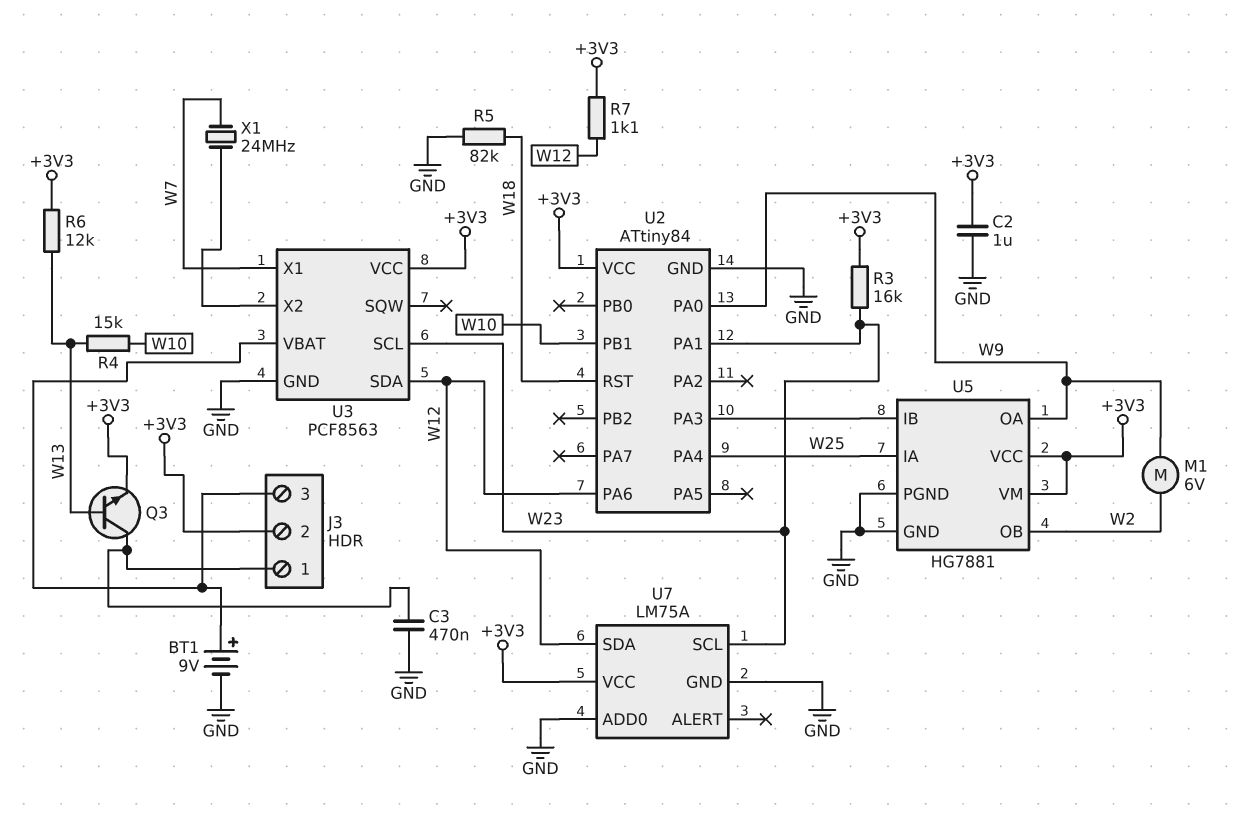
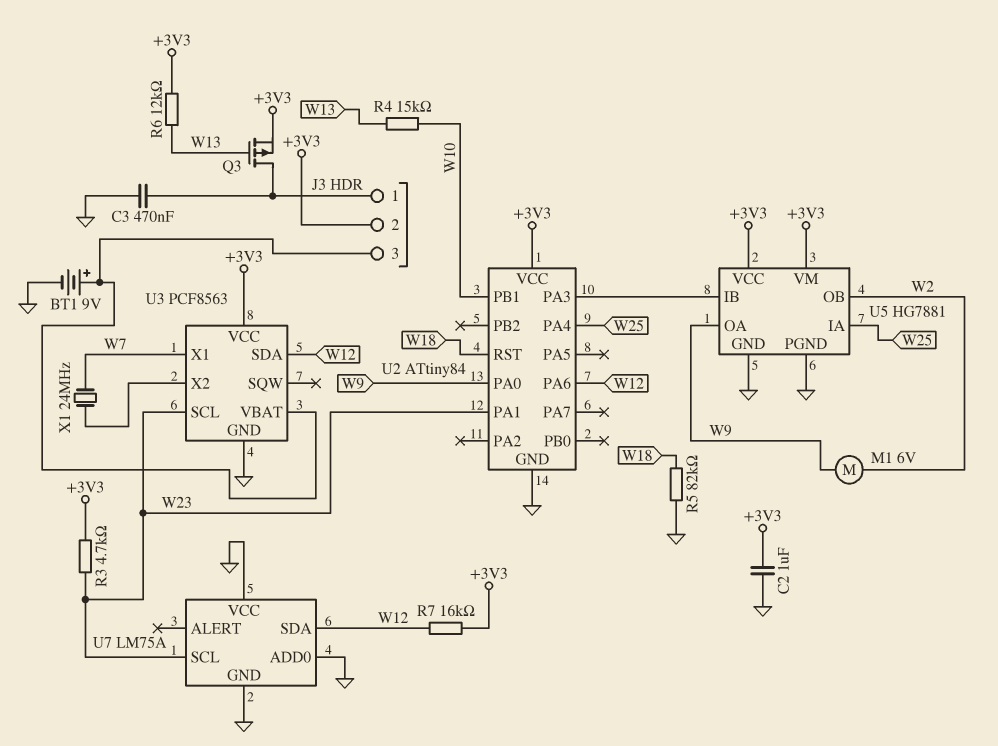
Q3: NPN (B W13, C J3/1, E +3V3) -> PMOS (G W13, D J3/1, S +3V3)
R3: 16k (+3V3, W23) -> 4.7k (+3V3, W23)
R7: 1.1k (+3V3, W12) -> 16k (+3V3, W12)
U7 pin VCC: +3V3 -> GND

